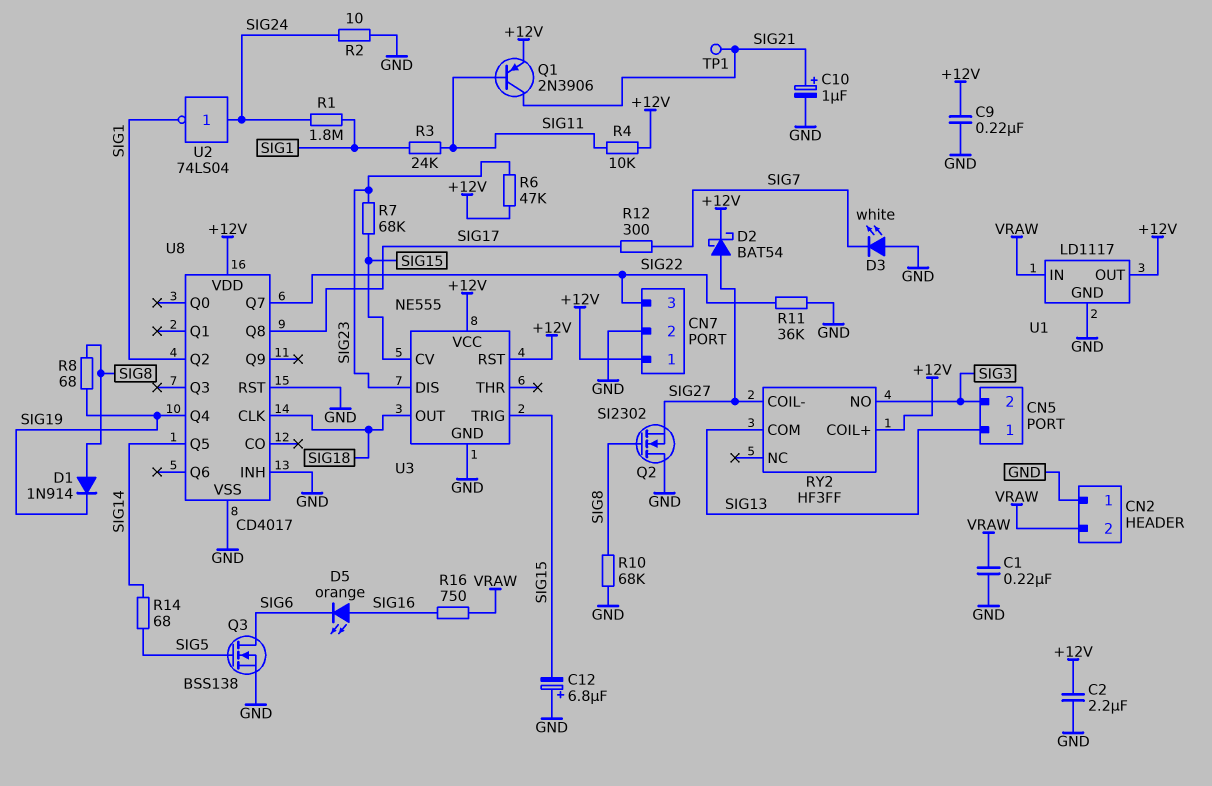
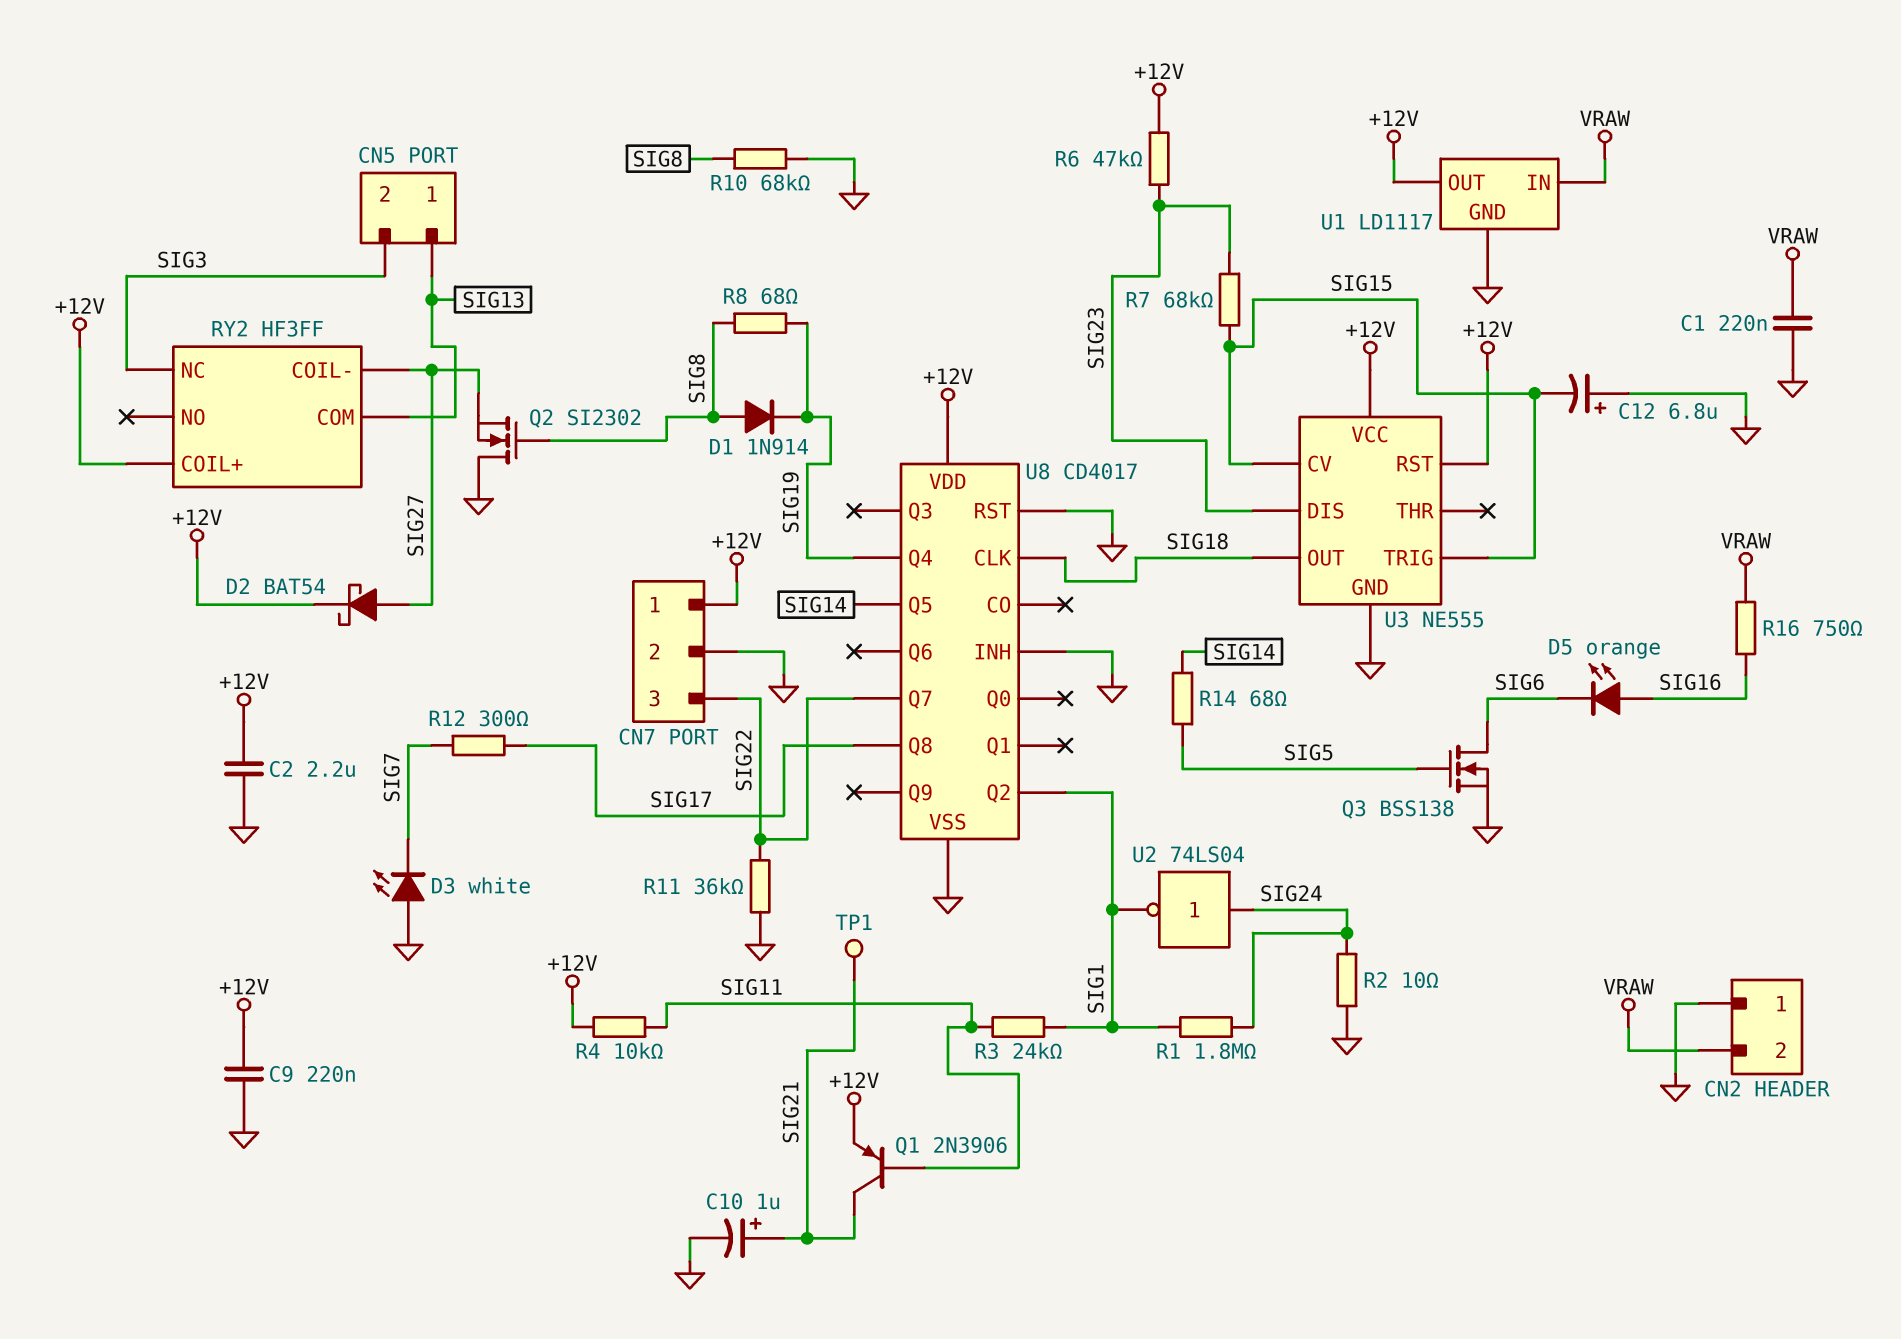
RY2 pin NC: none -> SIG3
RY2 pin NO: SIG3 -> none

